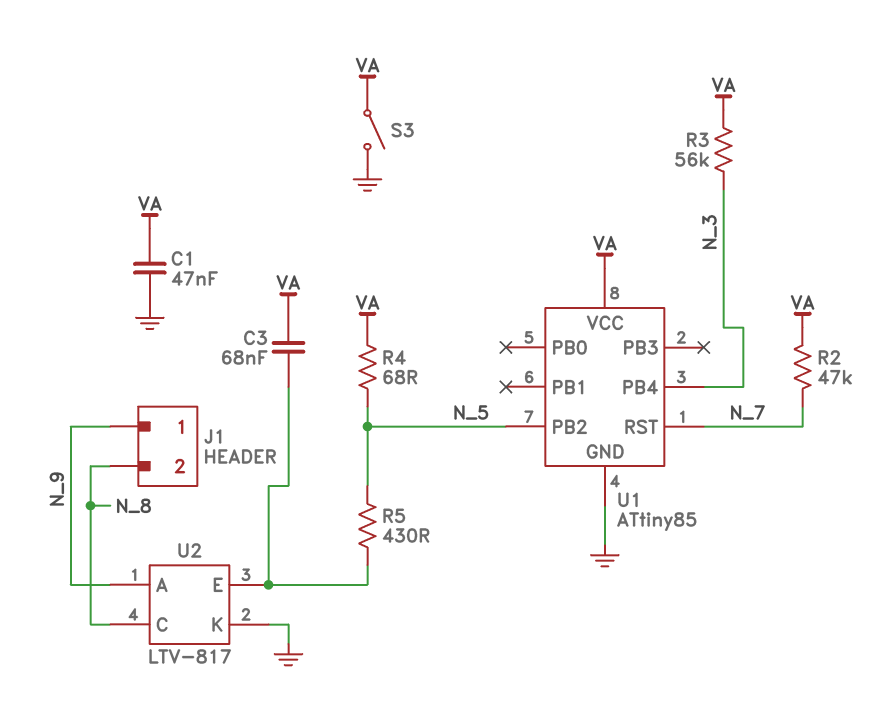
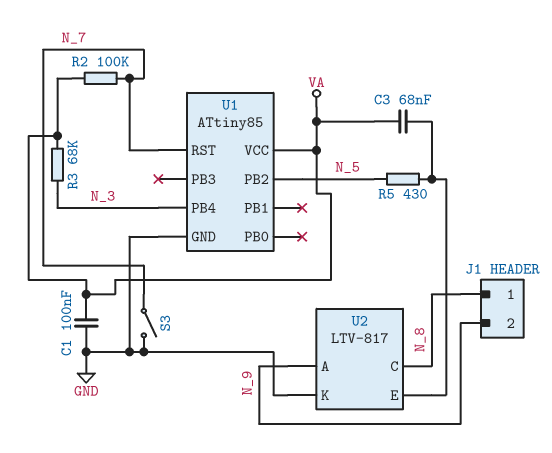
C1: 47nF (GND, VA) -> 100nF (GND, VA)
J1 pin 1: N_9 -> N_8
J1 pin 2: N_8 -> N_9
R2: 47k (N_7, VA) -> 100k (N_7, VA)
R3: 56k (N_3, VA) -> 68k (N_3, VA)
R4: 68 (N_5, VA) -> none
S3: switch (GND, VA) -> switch (GND, N_7)

